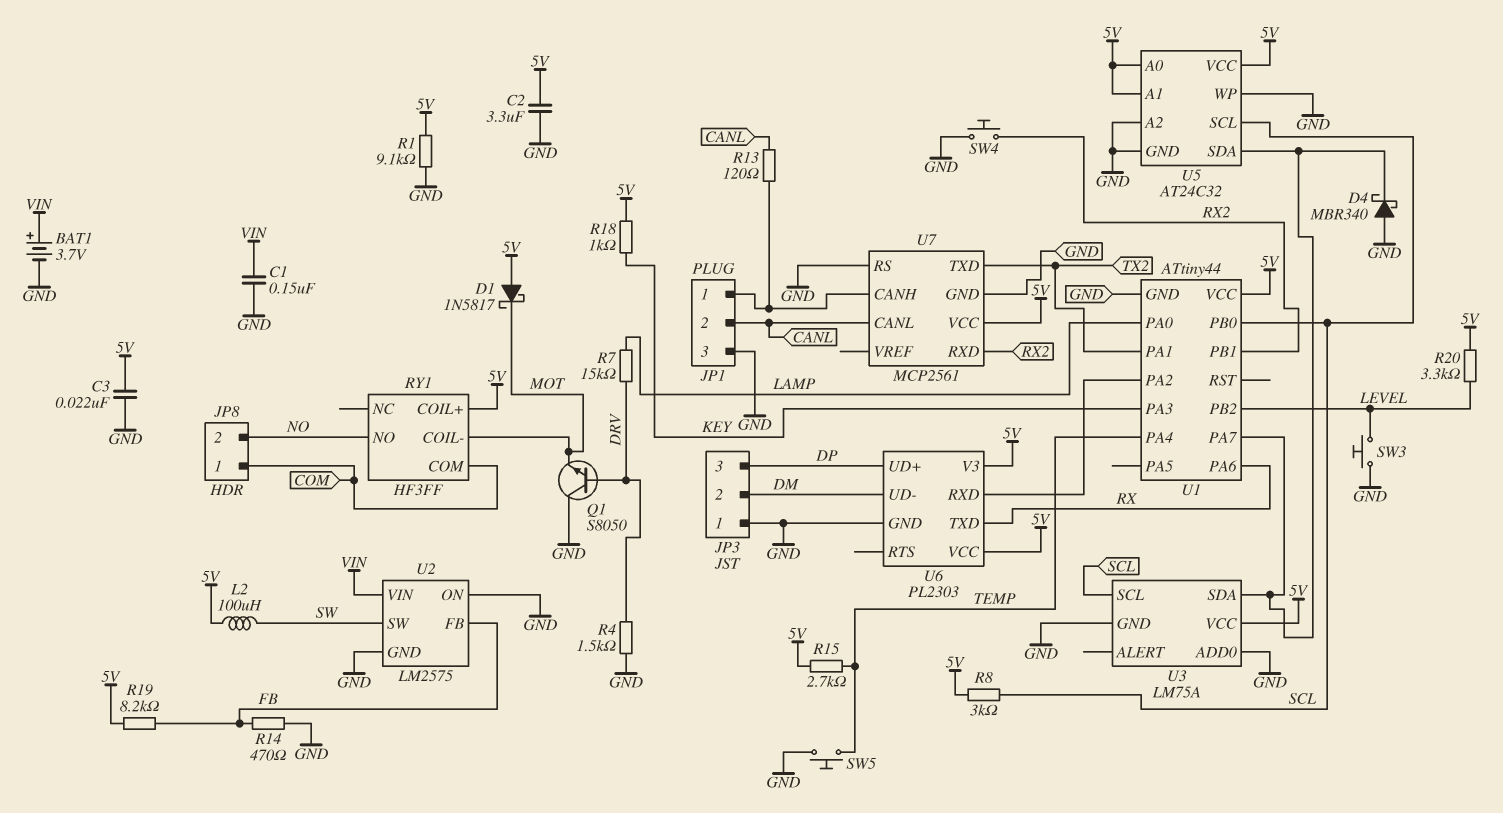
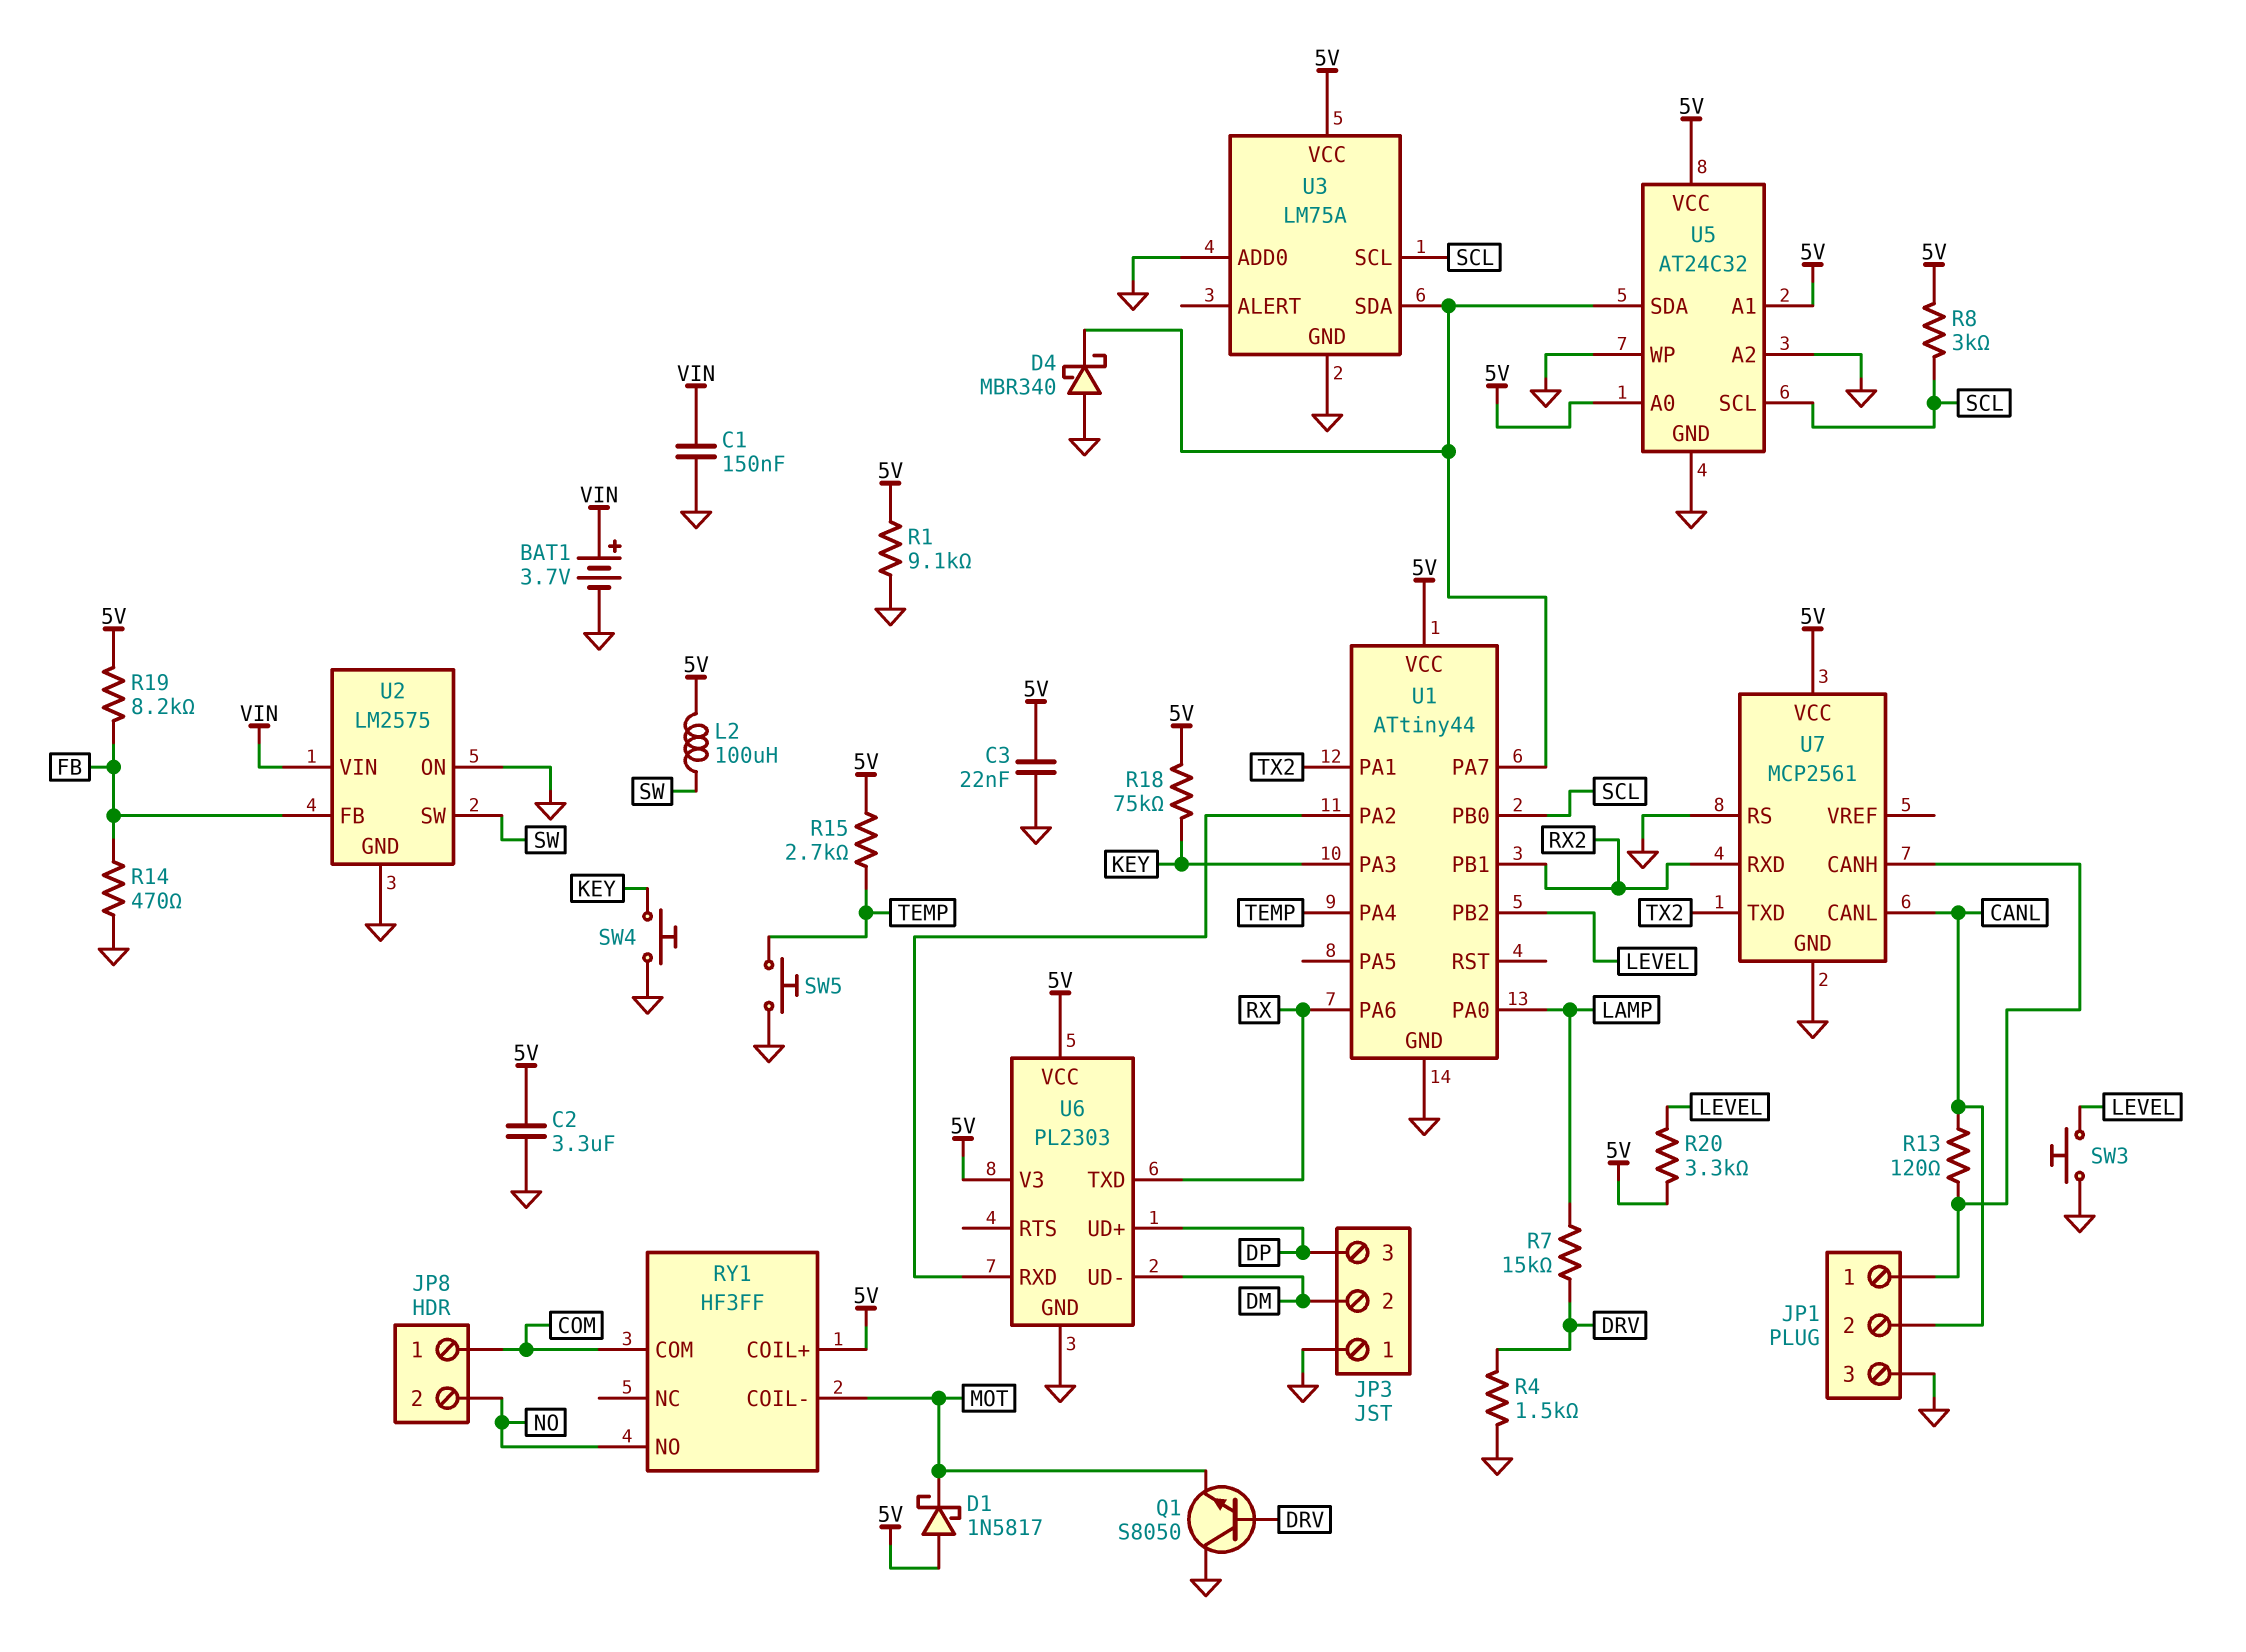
R18: 1k (5V, KEY) -> 75k (5V, KEY)
SW4: button (GND, RX2) -> button (GND, KEY)

